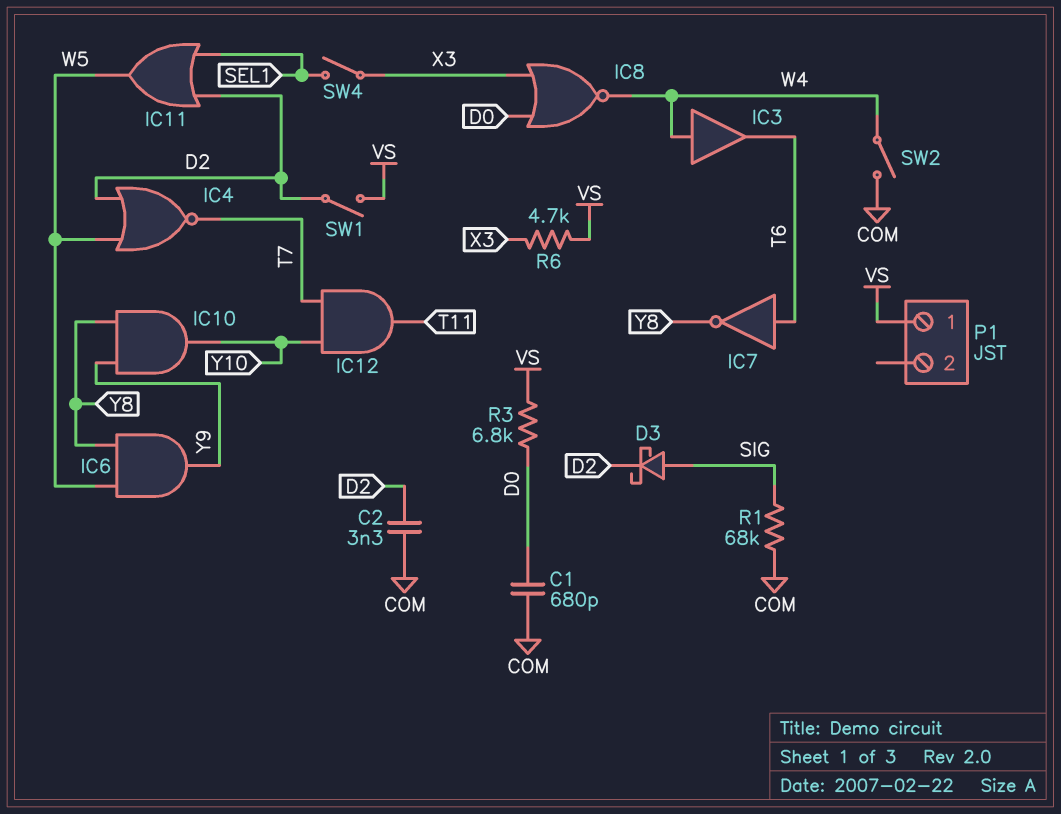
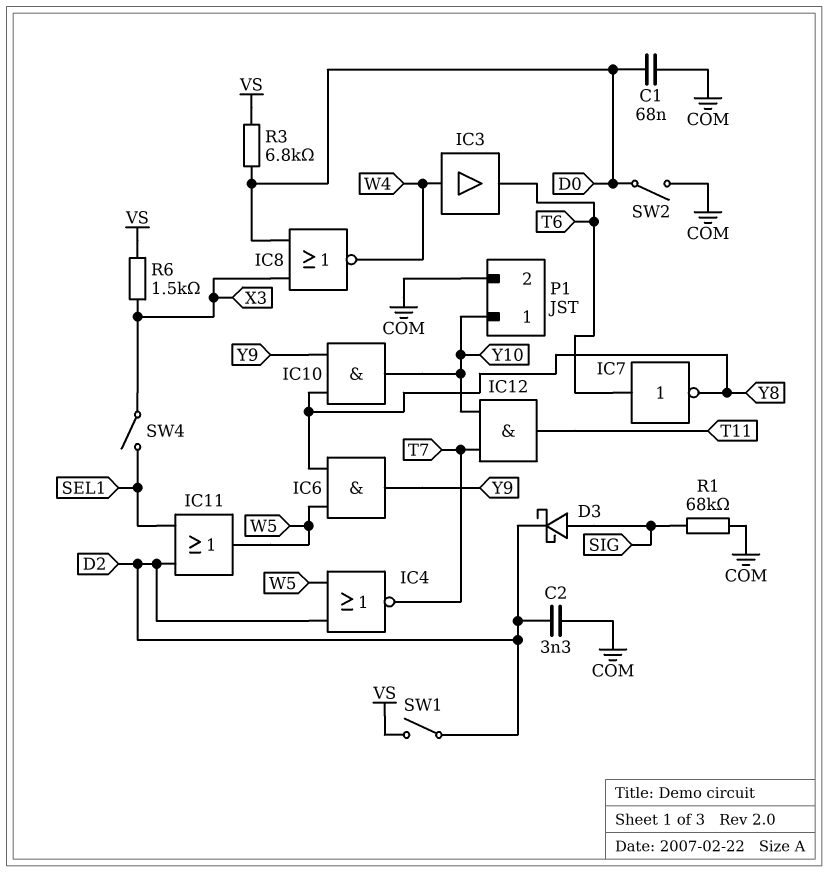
C1: 680pF (COM, D0) -> 68nF (COM, D0)
P1 pin 1: VS -> Y10
P1 pin 2: none -> COM
R6: 4.7k (VS, X3) -> 1.5k (VS, X3)
SW2: switch (COM, W4) -> switch (COM, D0)

